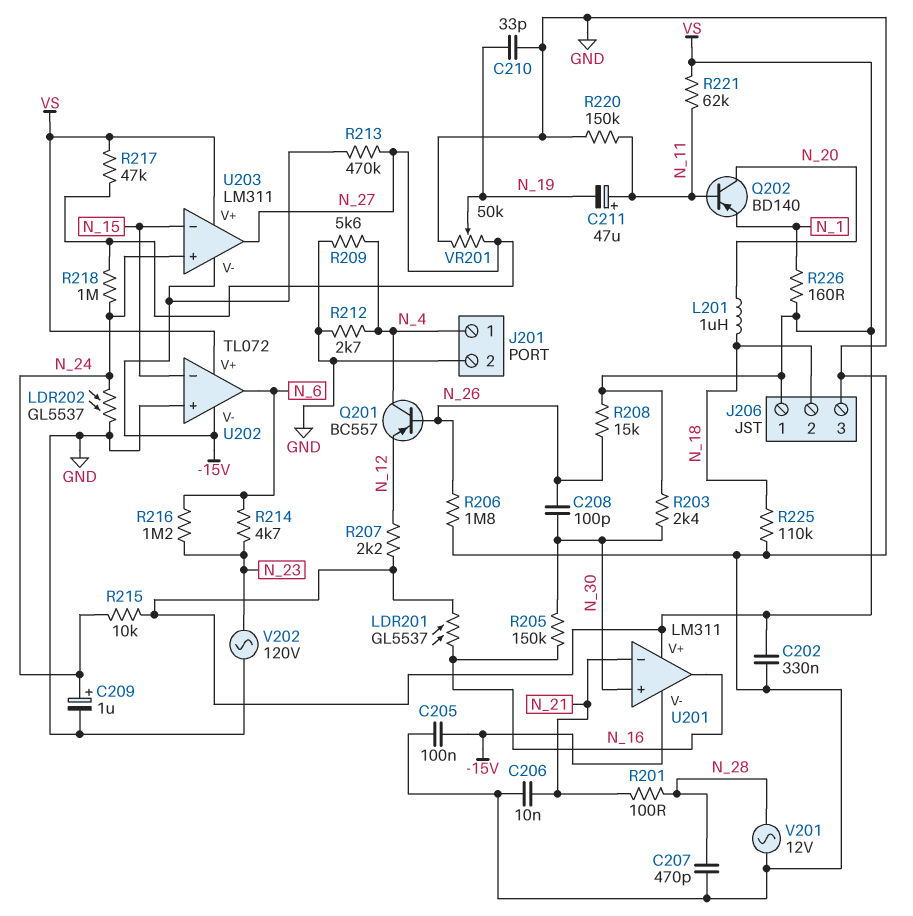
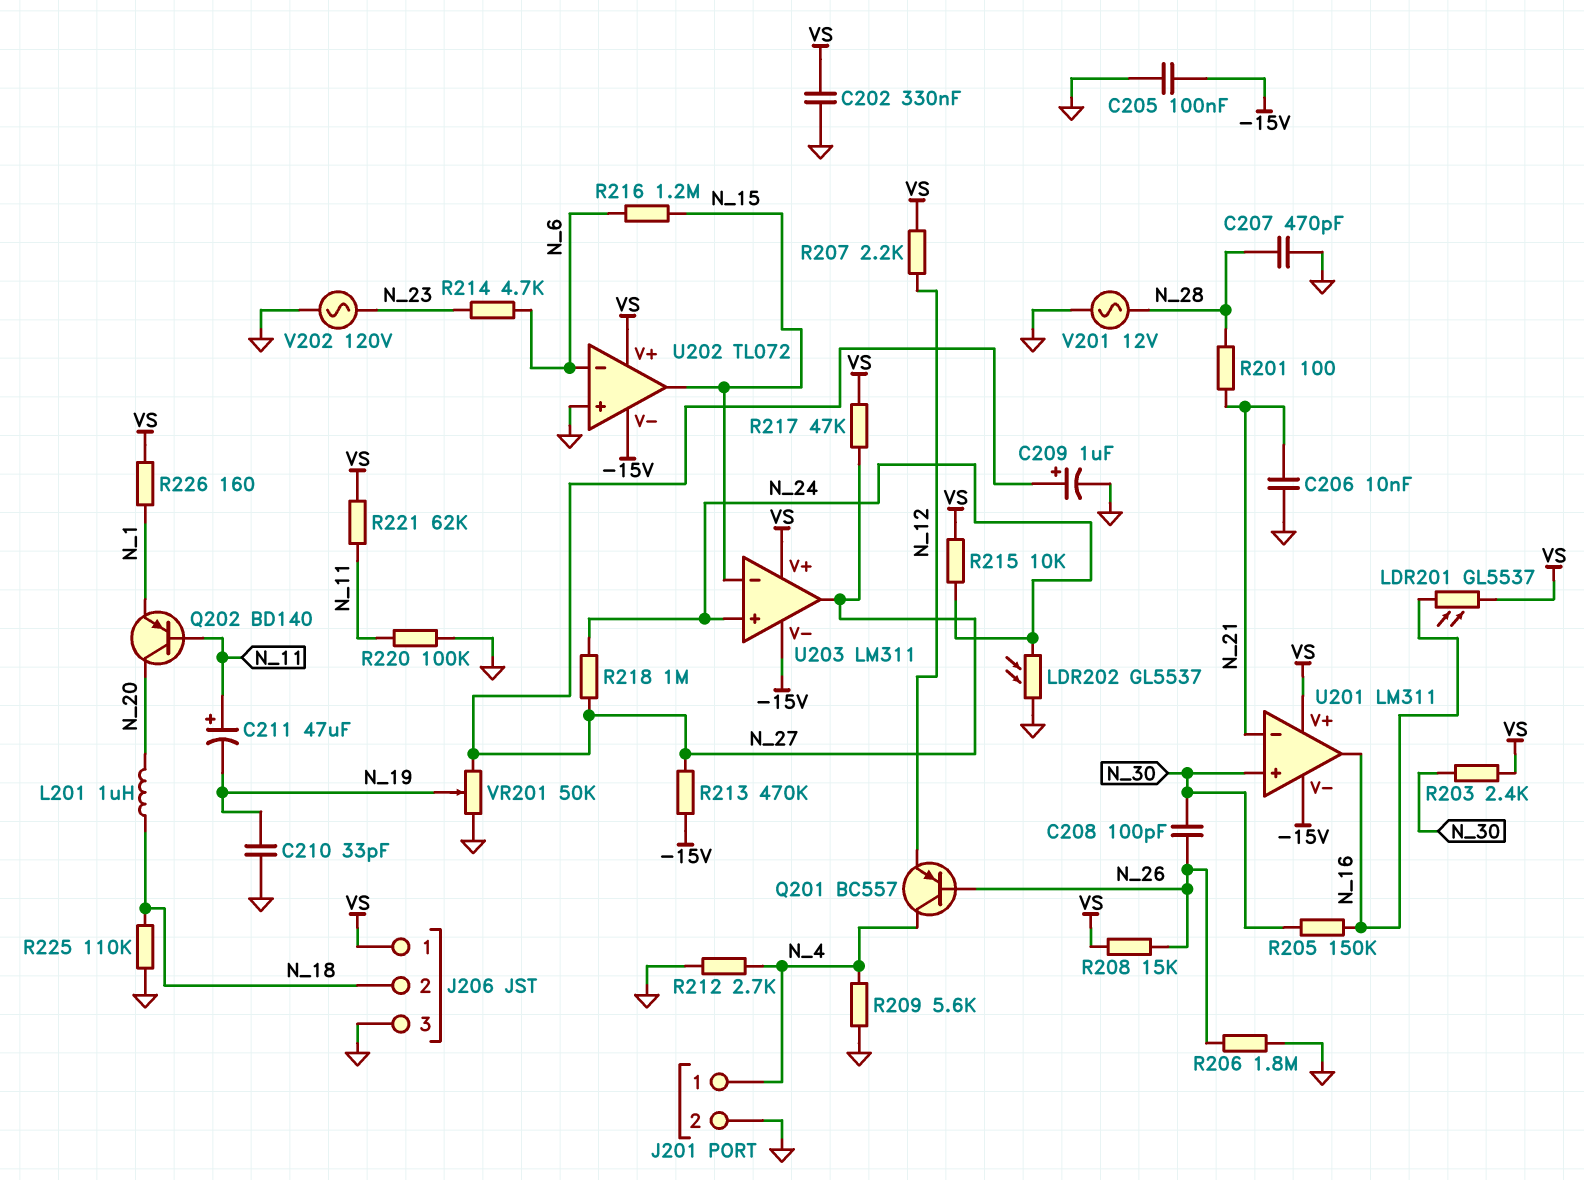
C209: 1uF (plus N_24, minus GND) -> 1uF (plus N_27, minus GND)
R216: 1.2M (N_6, N_23) -> 1.2M (N_6, N_15)
R220: 150k (GND, N_11) -> 100k (GND, N_11)
U202 pin in-: N_15 -> N_6
U202 pin out: N_6 -> N_15

